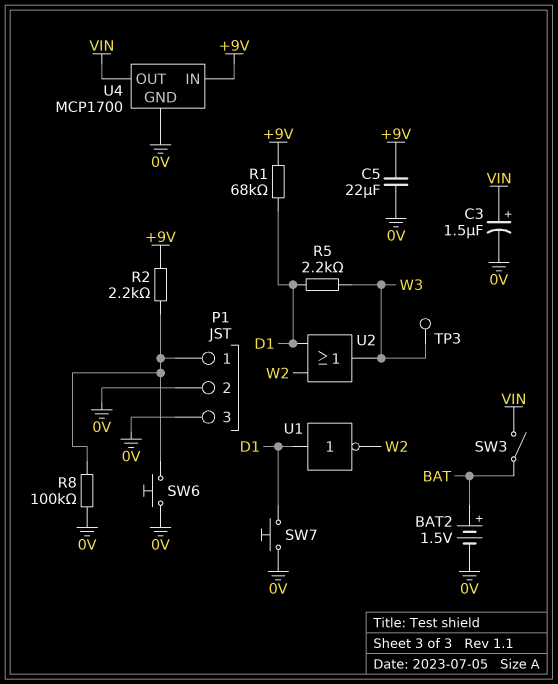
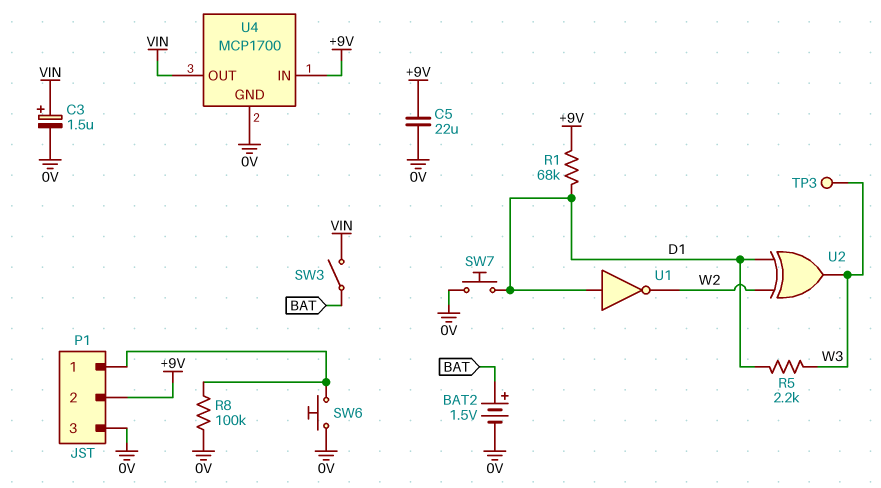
P1 pin 2: 0V -> +9V
R2: 2.2k (+9V, P1/1) -> none
U2: OR (in D1, in W2, out W3) -> XOR (in D1, in W2, out W3)

